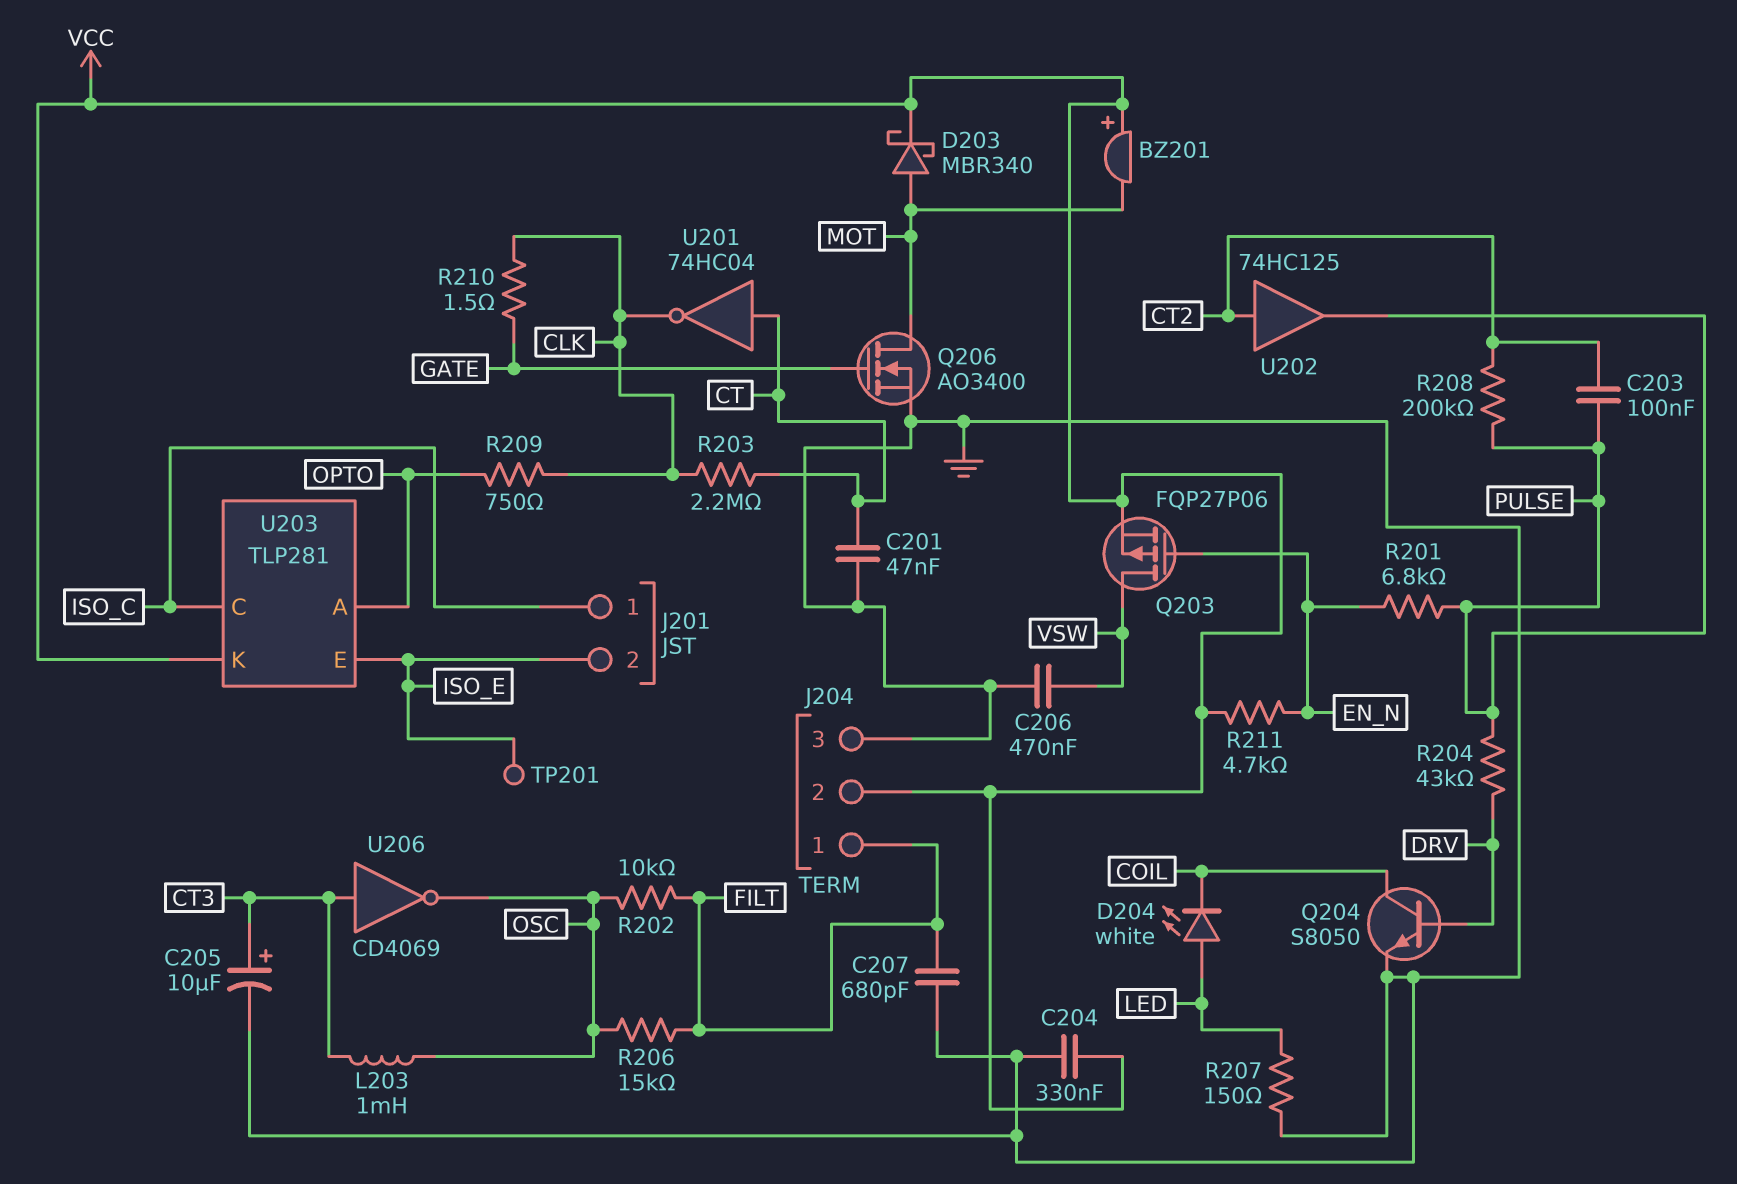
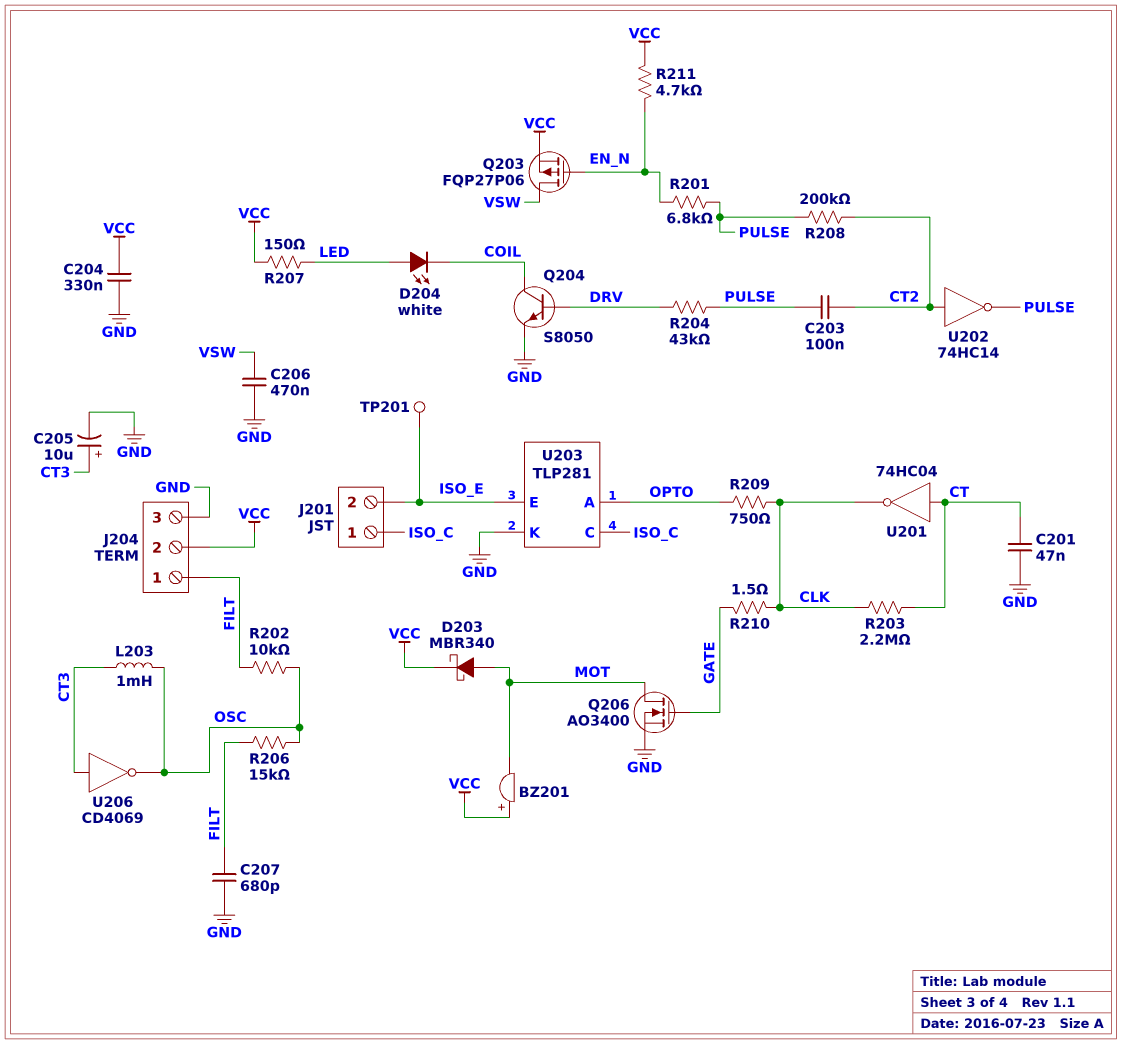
R207: 150 (GND, LED) -> 150 (LED, VCC)
U202: buffer 74HC125 (in CT2, out PULSE) -> NOT 74HC14 (in CT2, out PULSE)
U203 pin K: VCC -> GND

